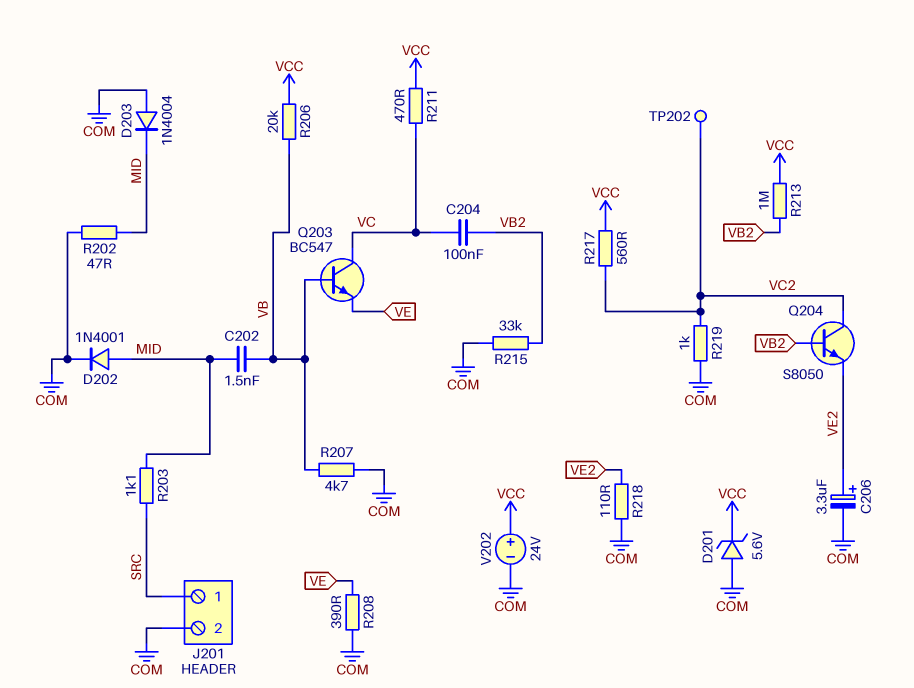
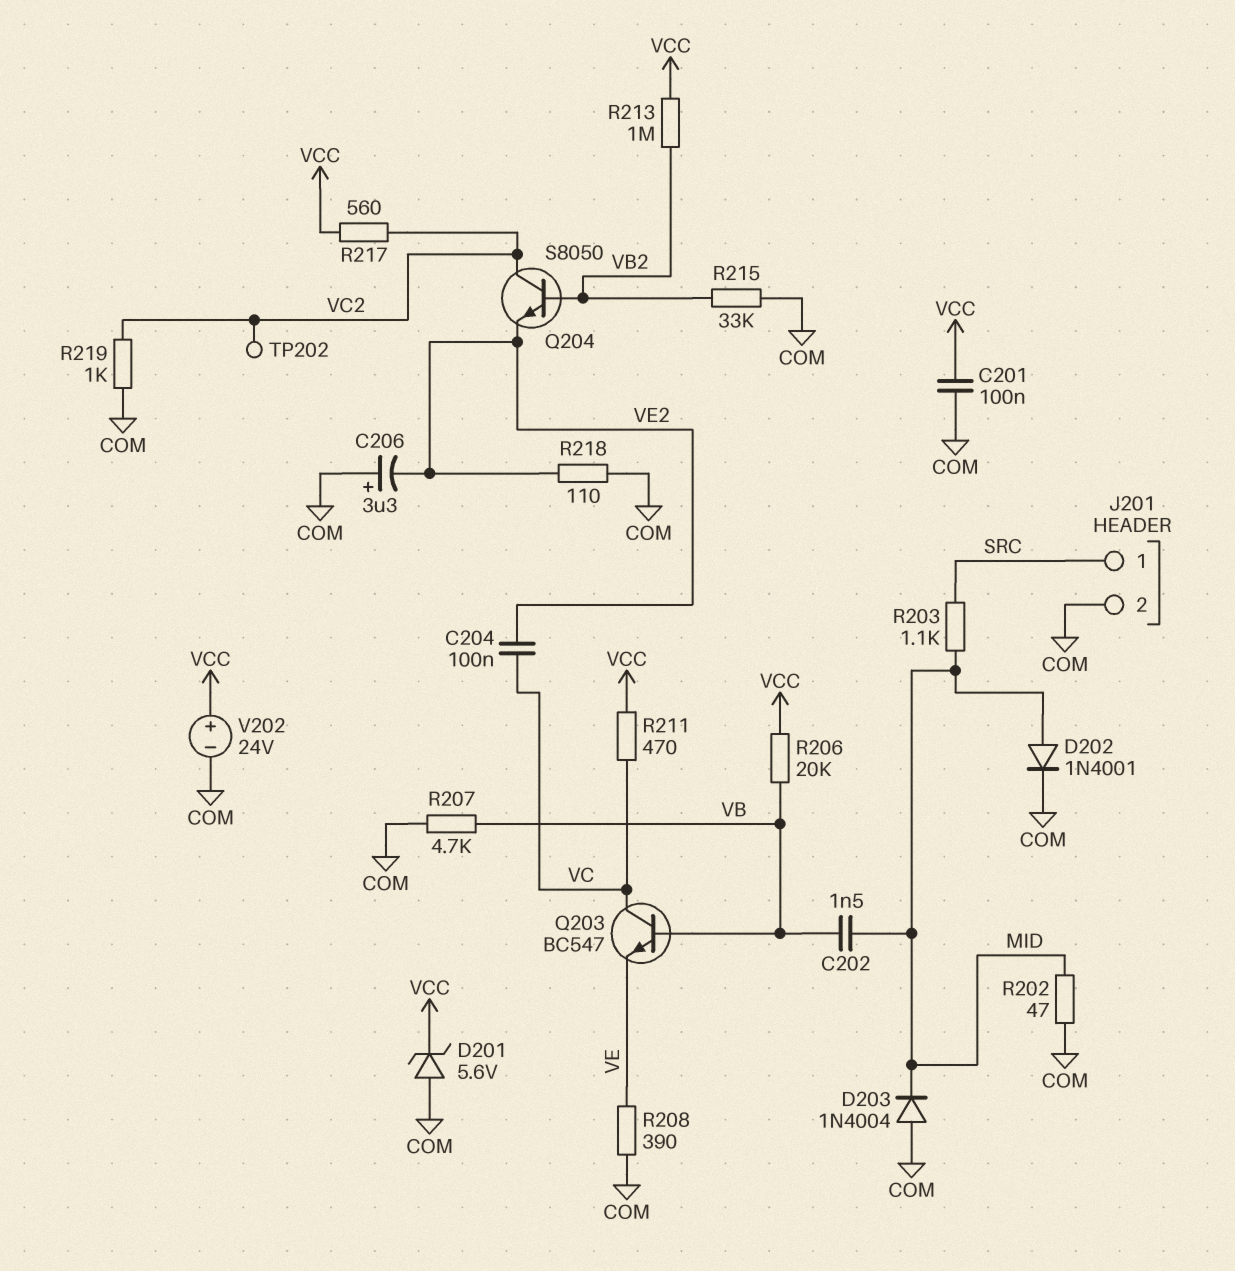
C201: none -> 100nF (COM, VCC)
C204: 100nF (VB2, VC) -> 100nF (VC, VE2)
C206: 3.3uF (plus VE2, minus COM) -> 3.3uF (plus COM, minus VE2)

